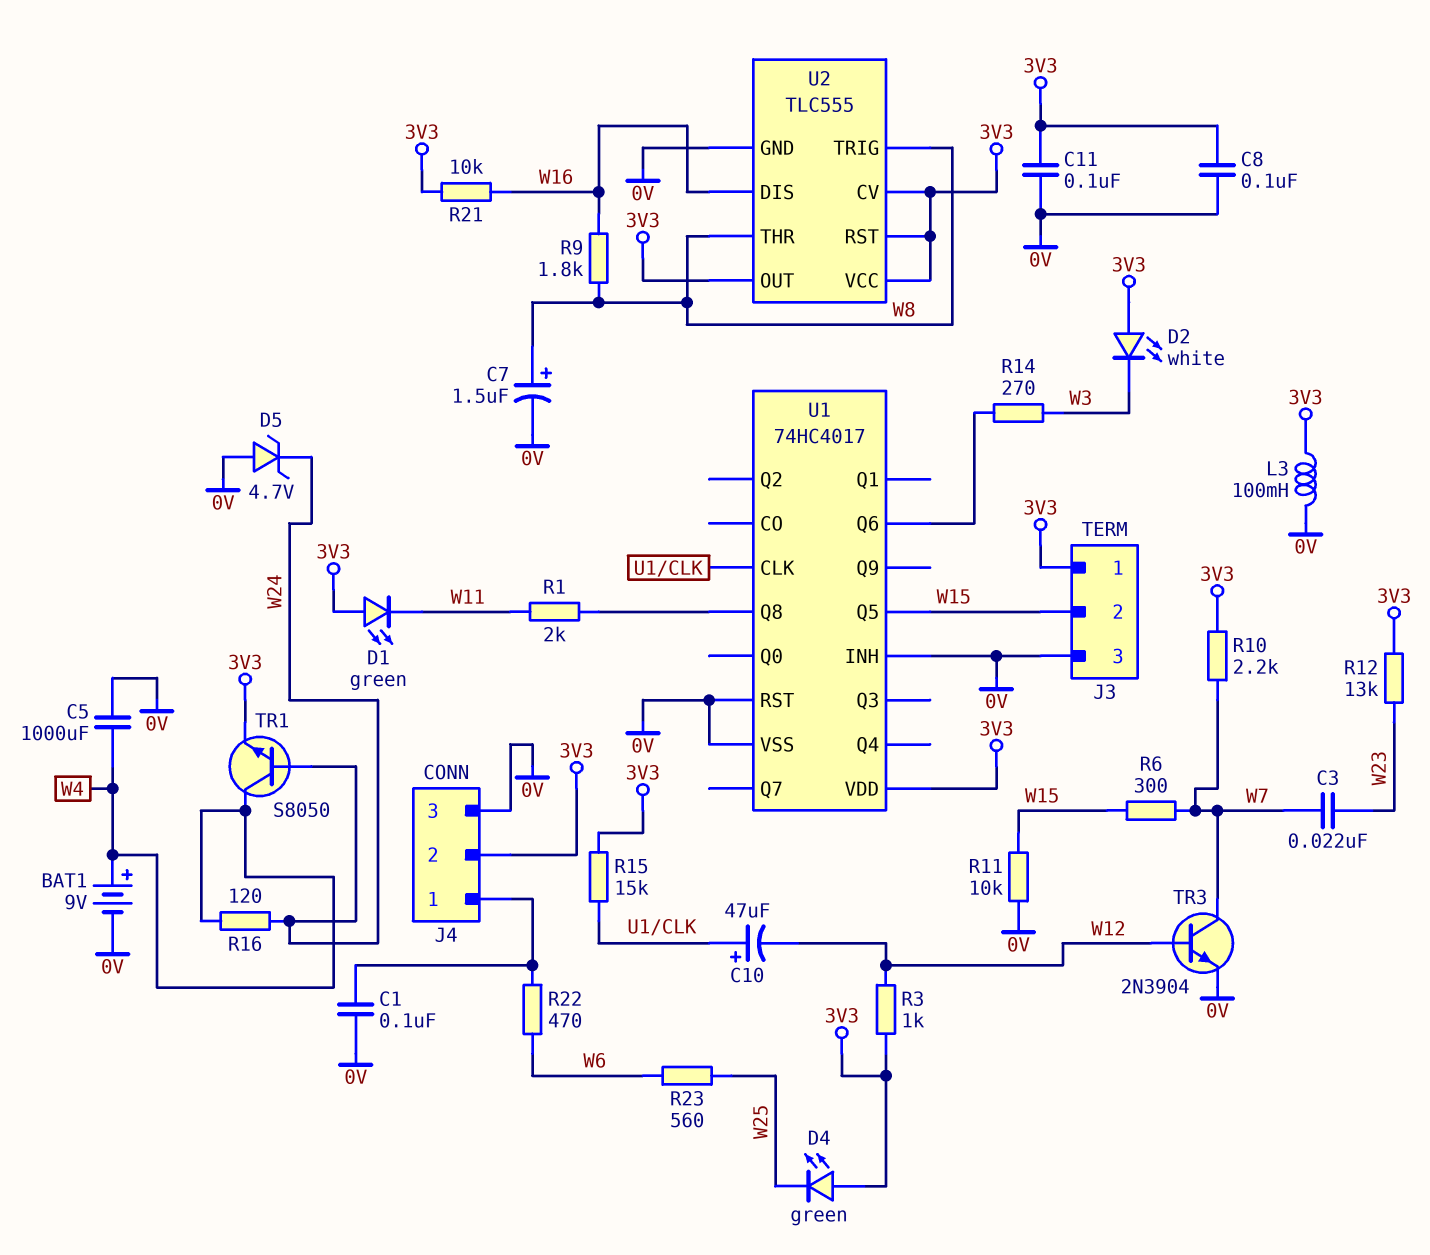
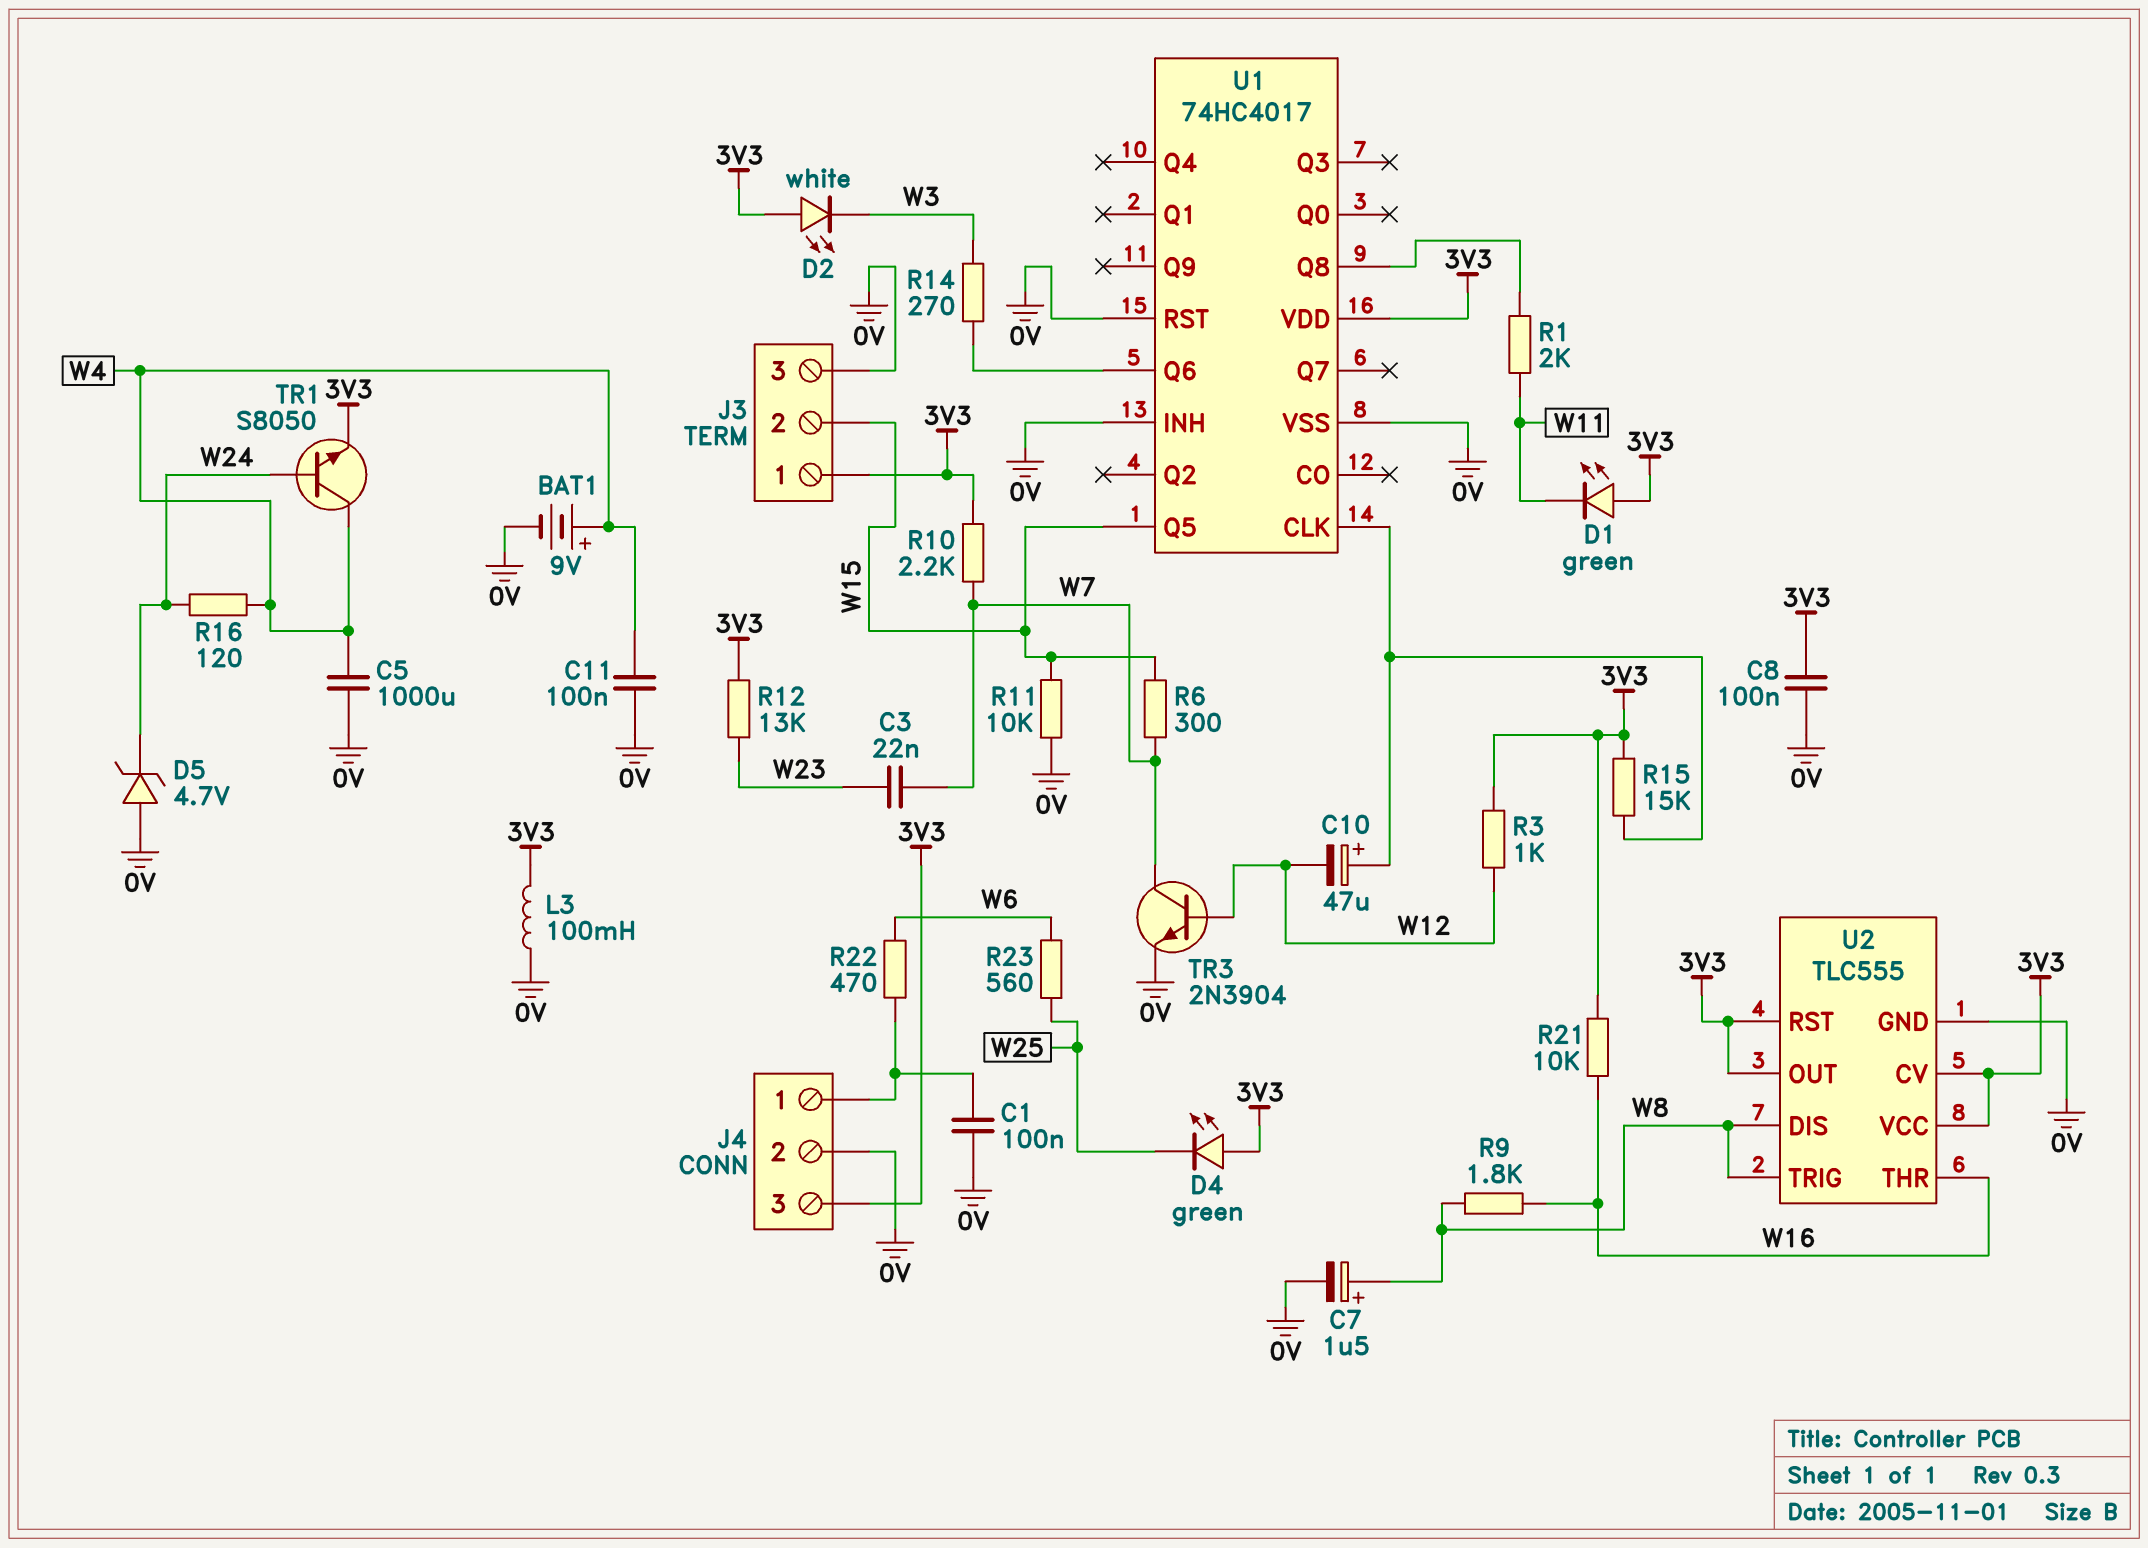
C11: 100nF (0V, 3V3) -> 100nF (0V, W4)
J4 pin 2: 3V3 -> 0V
J4 pin 3: 0V -> 3V3
U2 pin DIS: W16 -> W8
U2 pin THR: W8 -> W16

